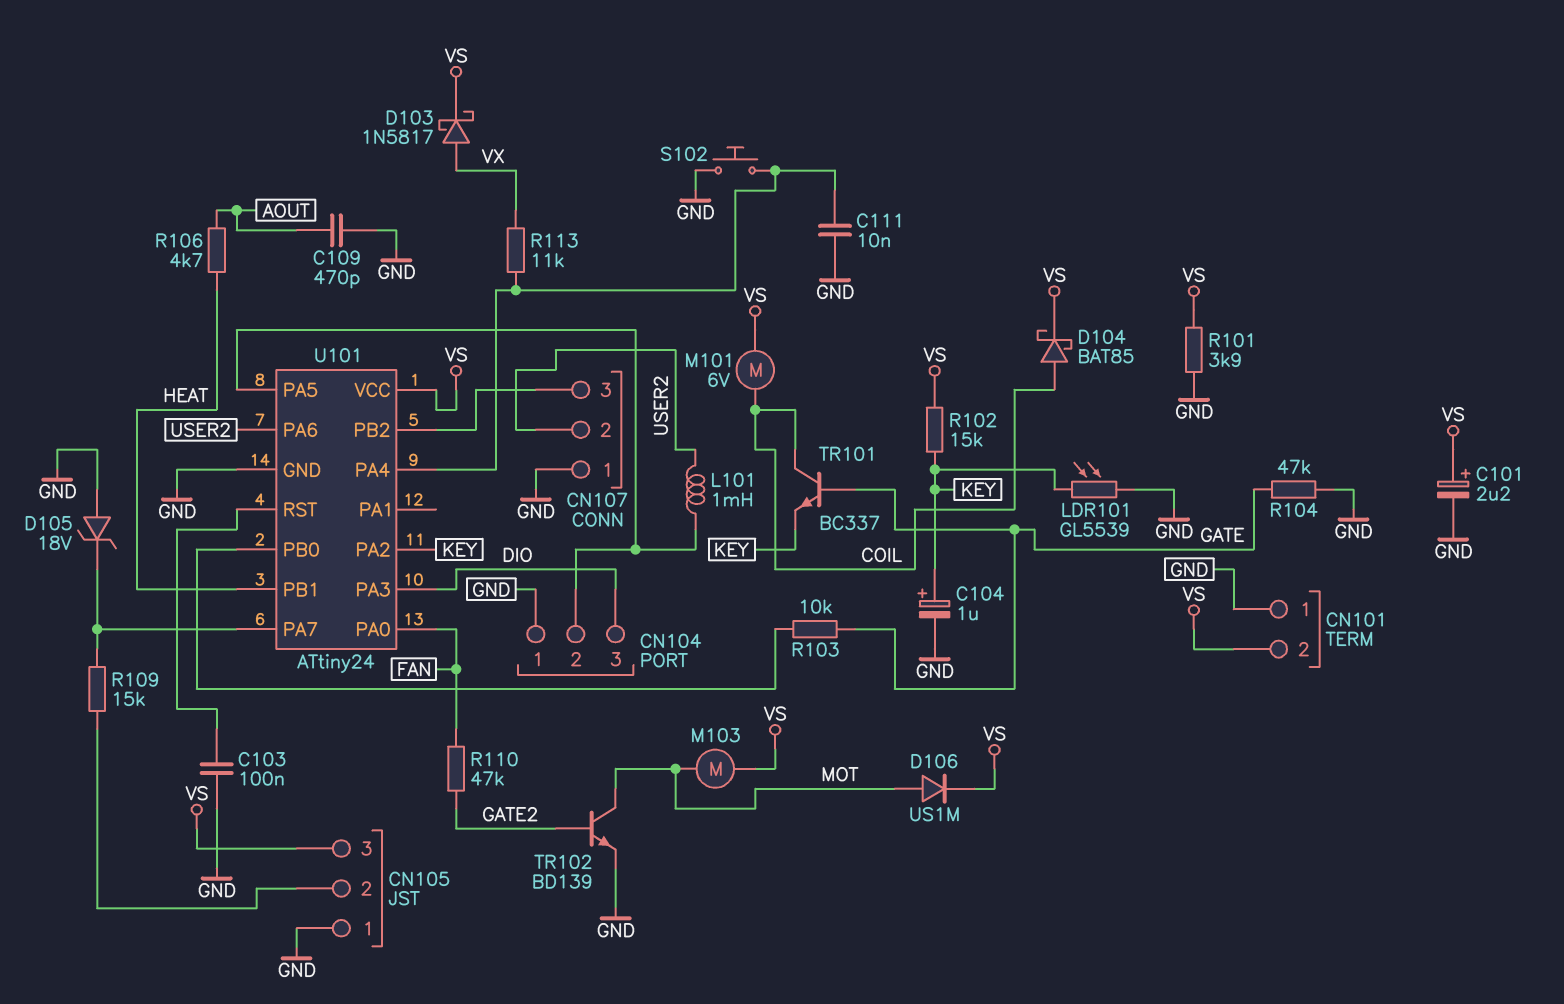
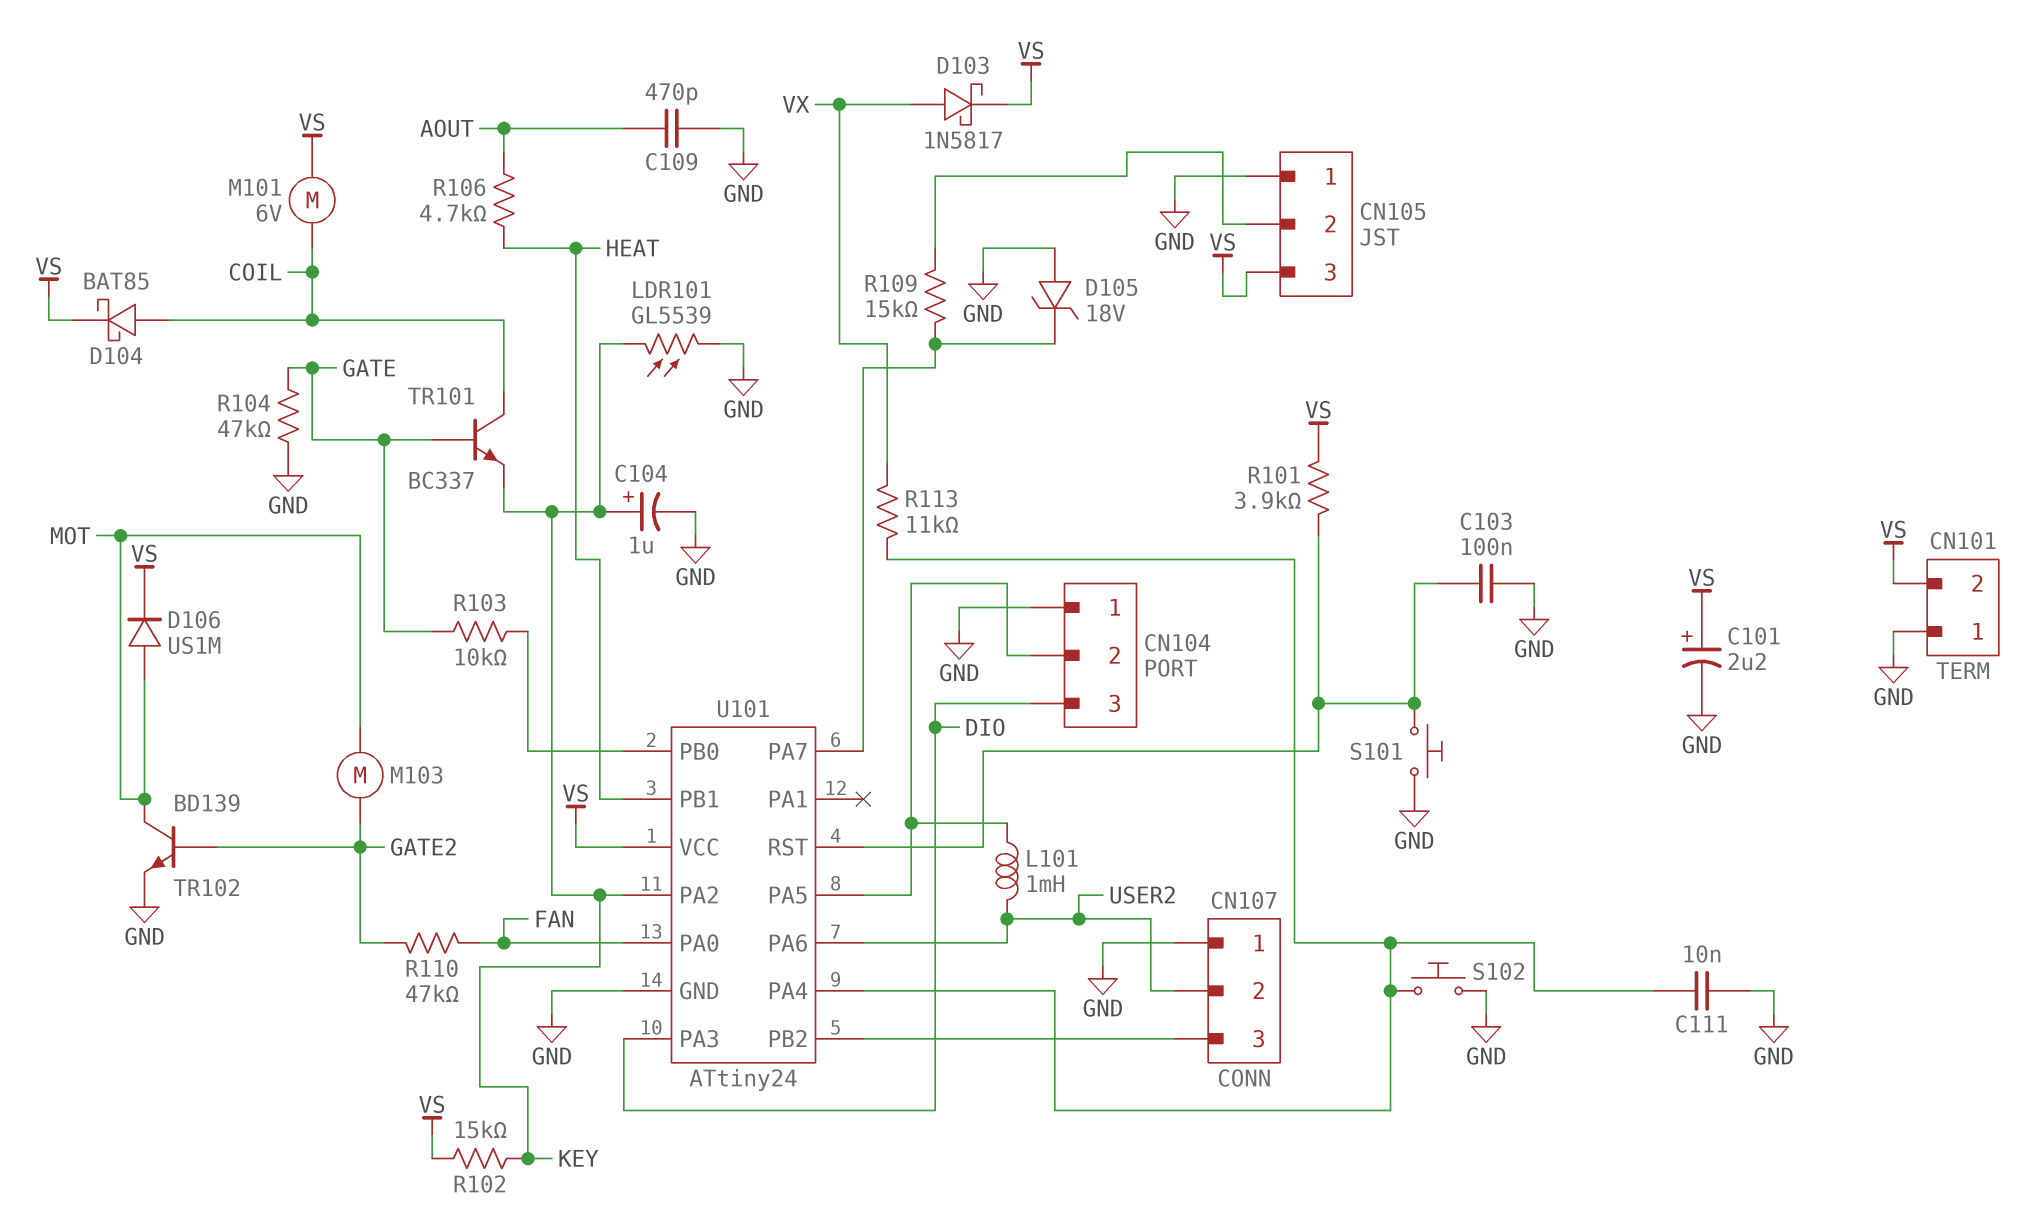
M103: motor (MOT, VS) -> motor (GATE2, MOT)
R101: 3.9k (GND, VS) -> 3.9k (U101/RST, VS)
S101: none -> button (GND, U101/RST)

